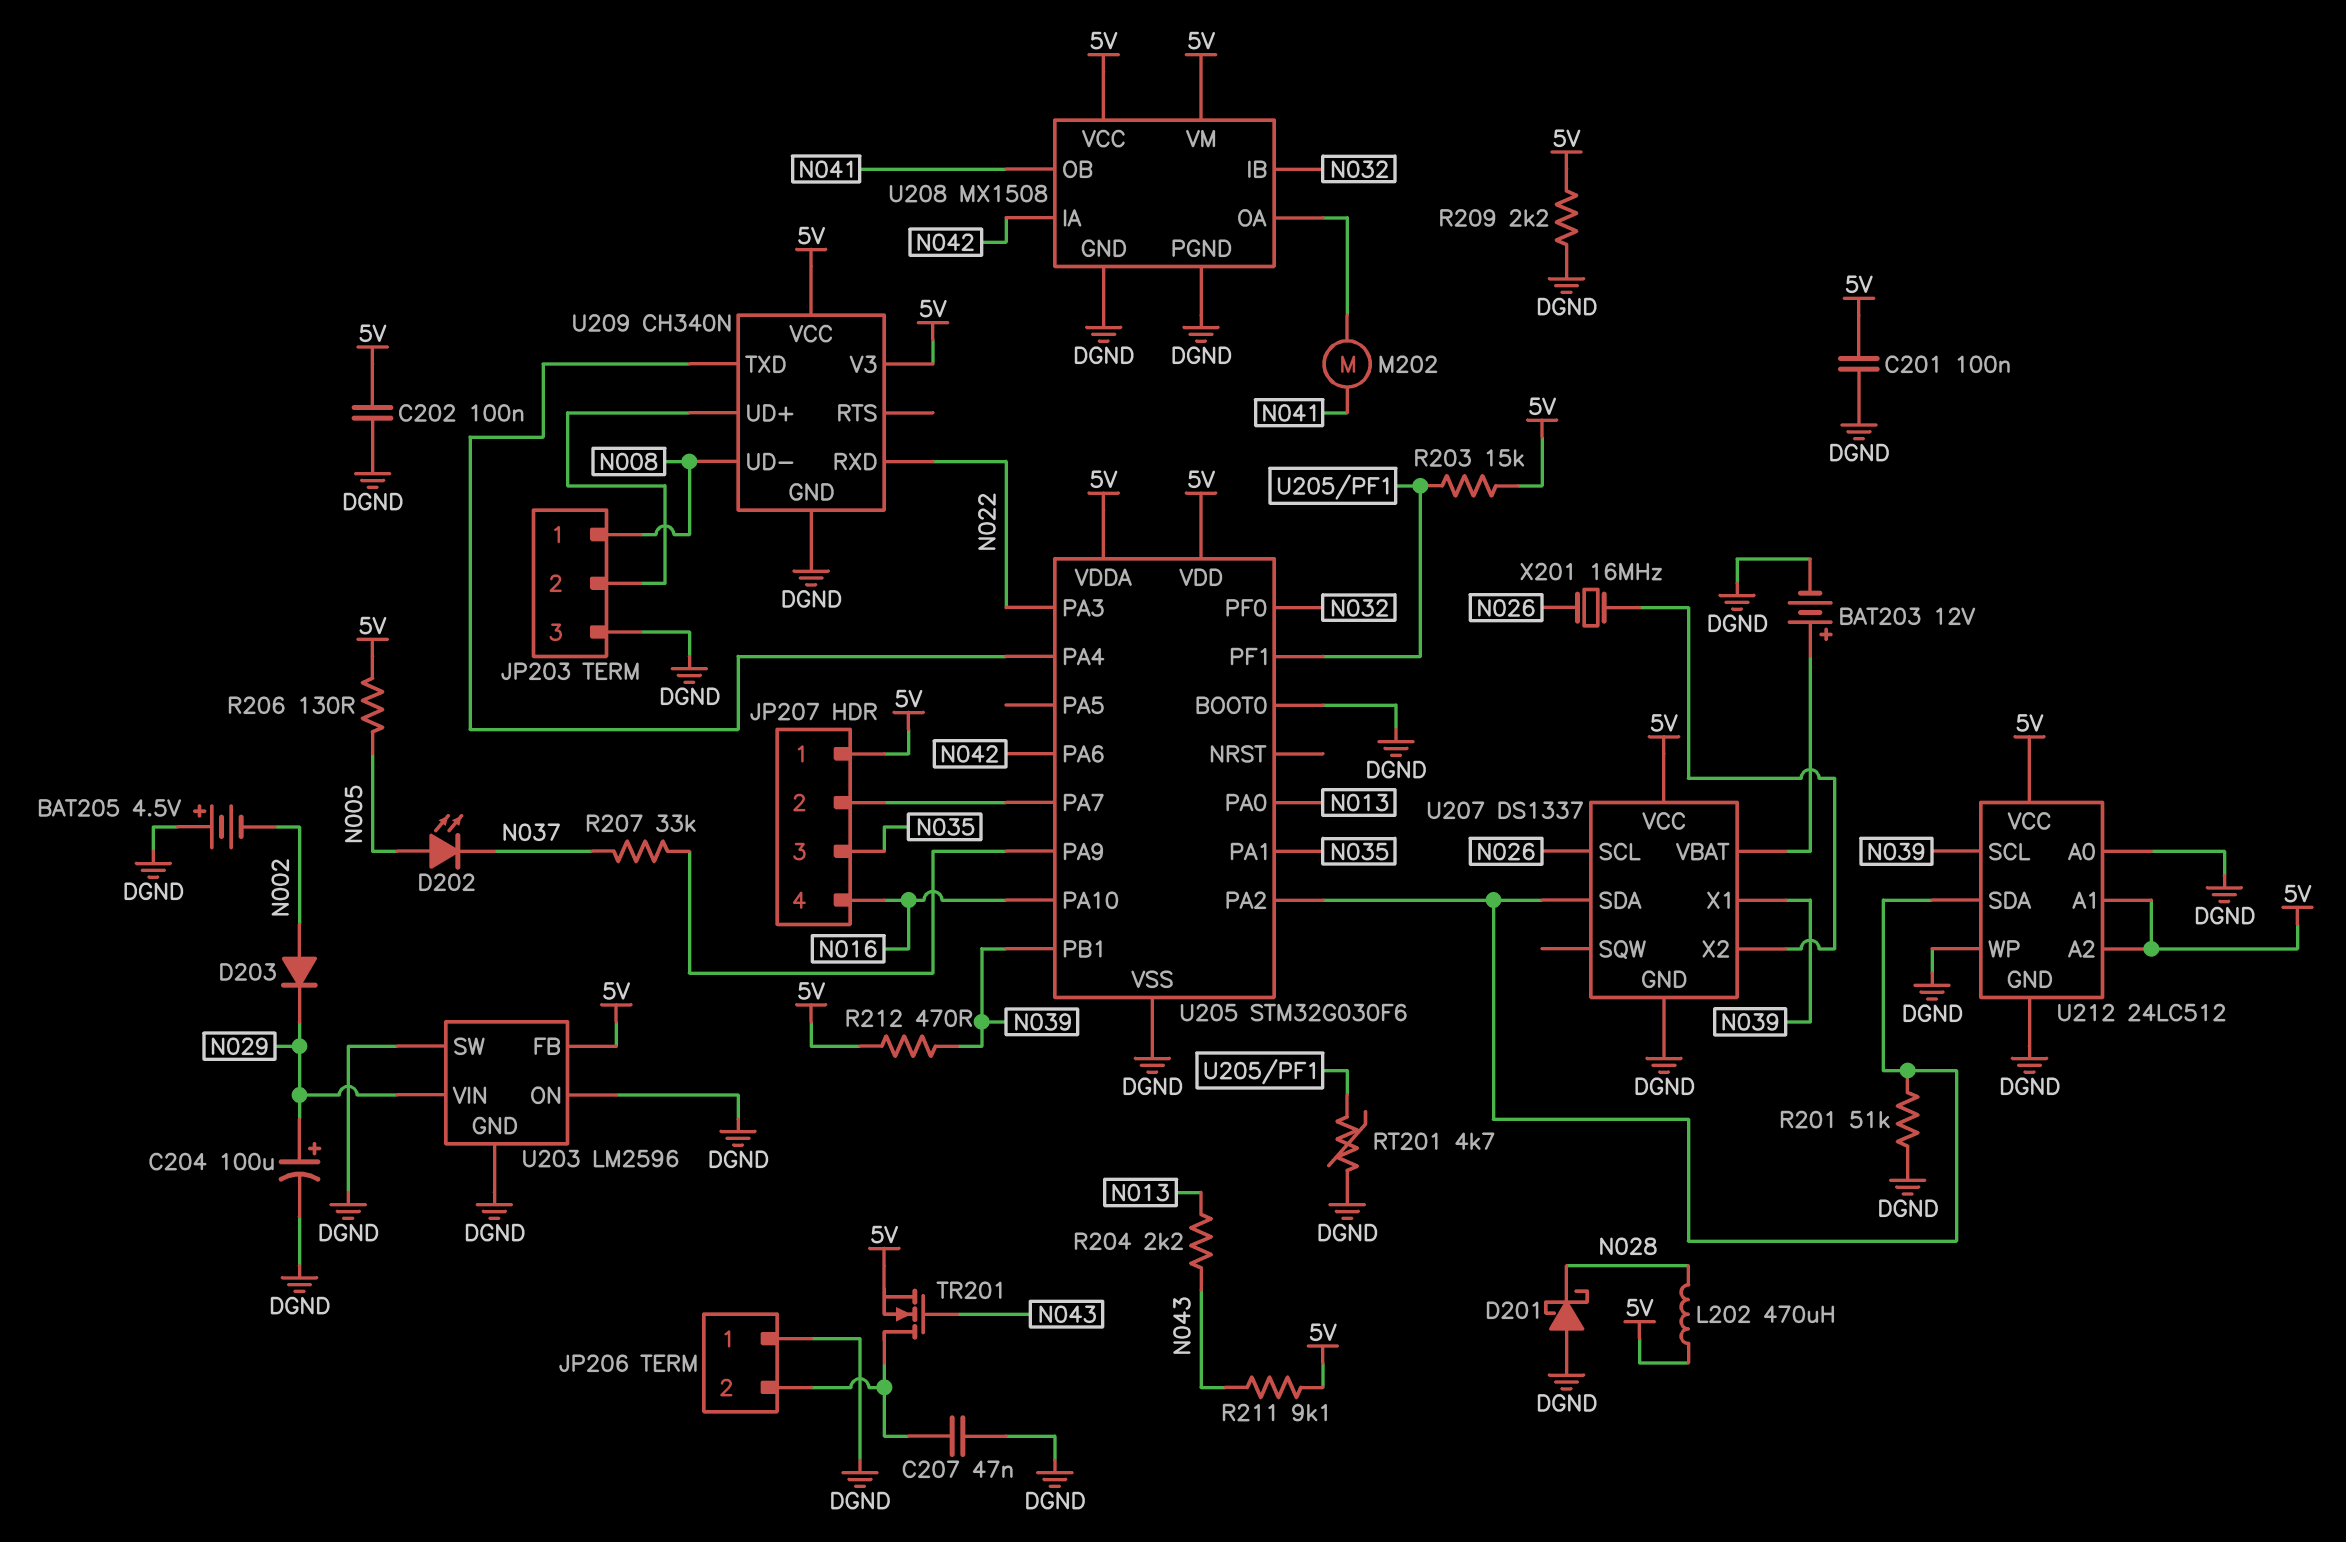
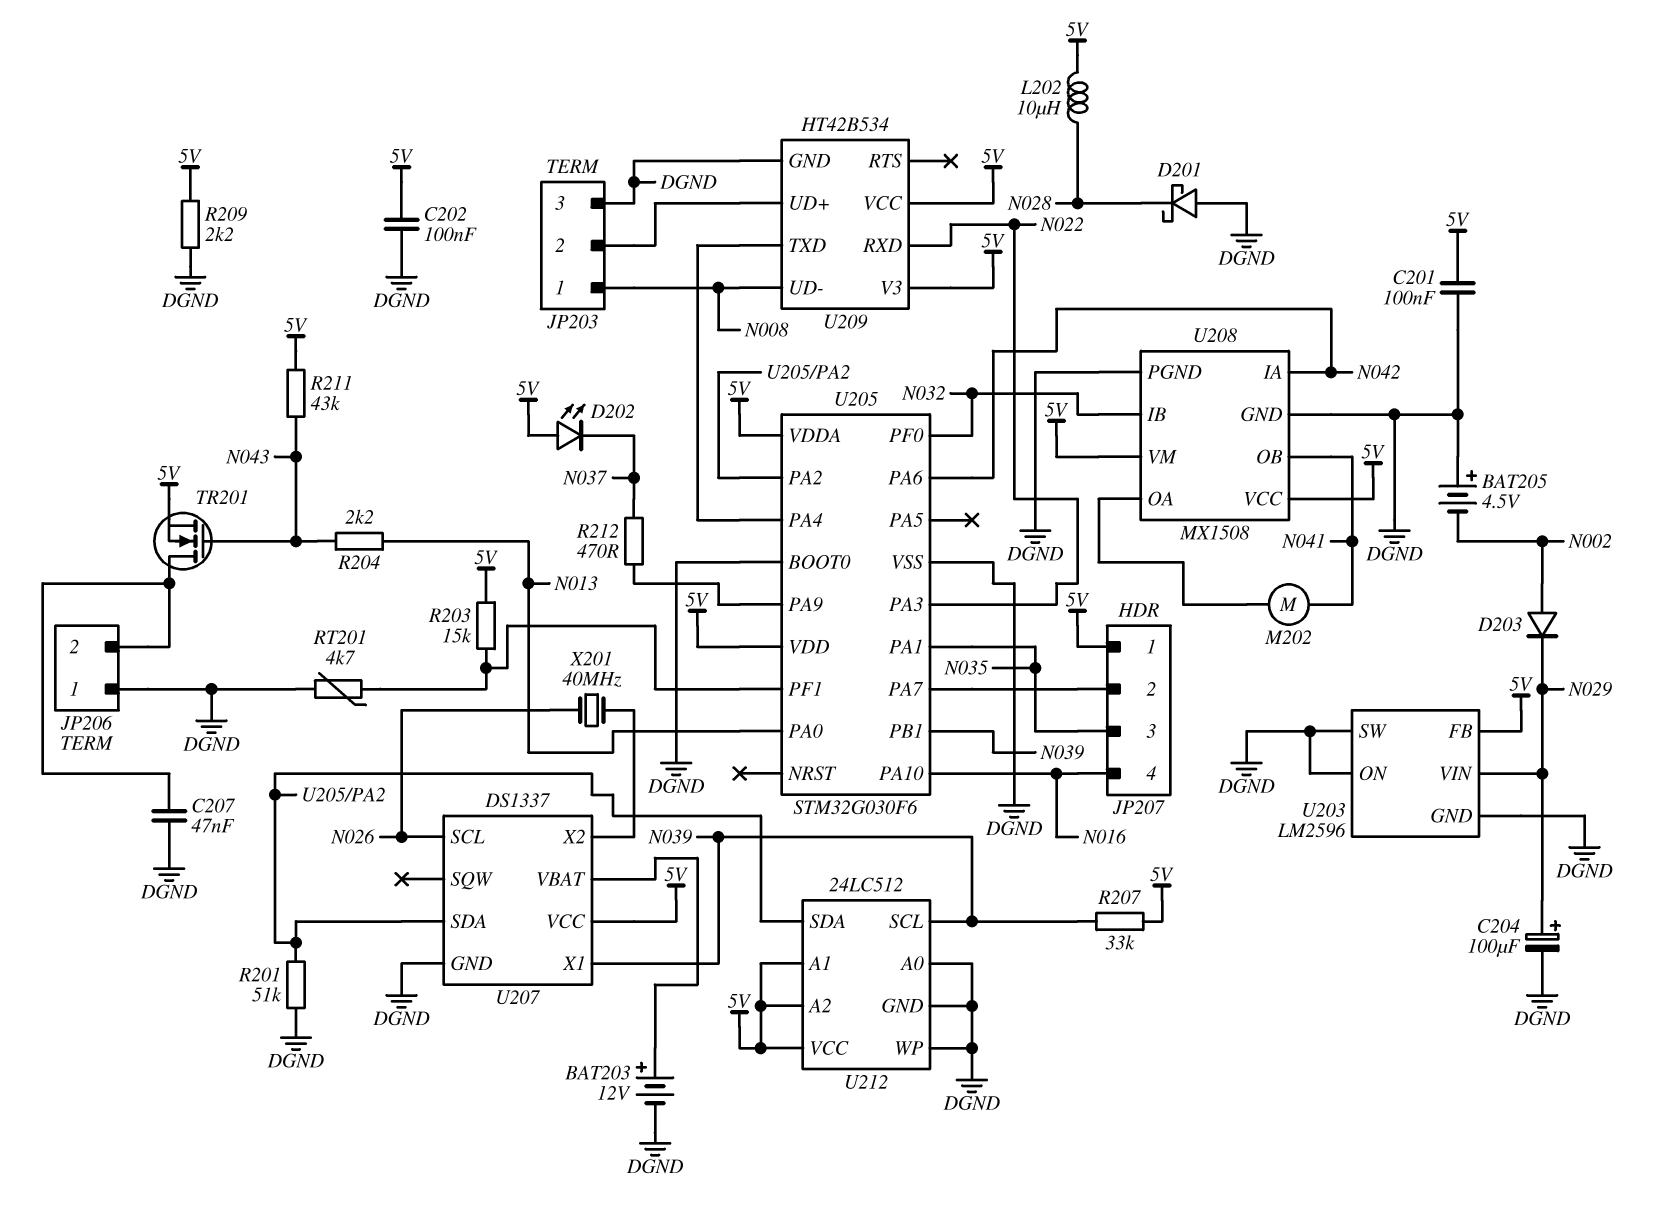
D202: LED (A N005, K N037) -> LED (A 5V, K N037)
L202: 470uH (5V, N028) -> 10uH (5V, N028)
R206: 130 (5V, N005) -> none
R207: 33k (N037, U205/PA9) -> 33k (5V, N039)
R211: 9.1k (5V, N043) -> 43k (5V, N043)
R212: 470 (5V, N039) -> 470 (N037, U205/PA9)
U209: CH340N -> HT42B534
X201: 16MHz (N026, U207/X2) -> 40MHz (N026, U207/X2)

